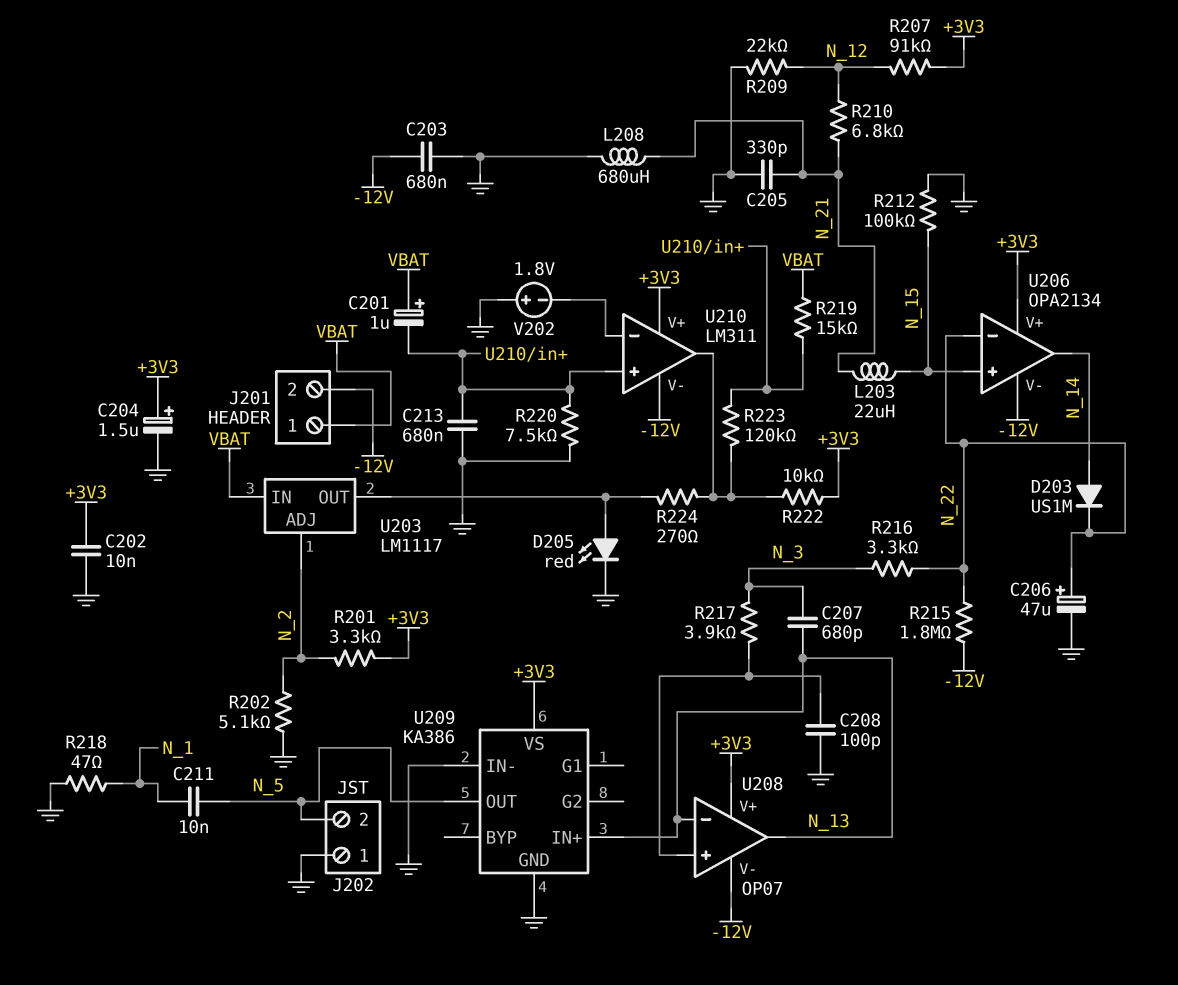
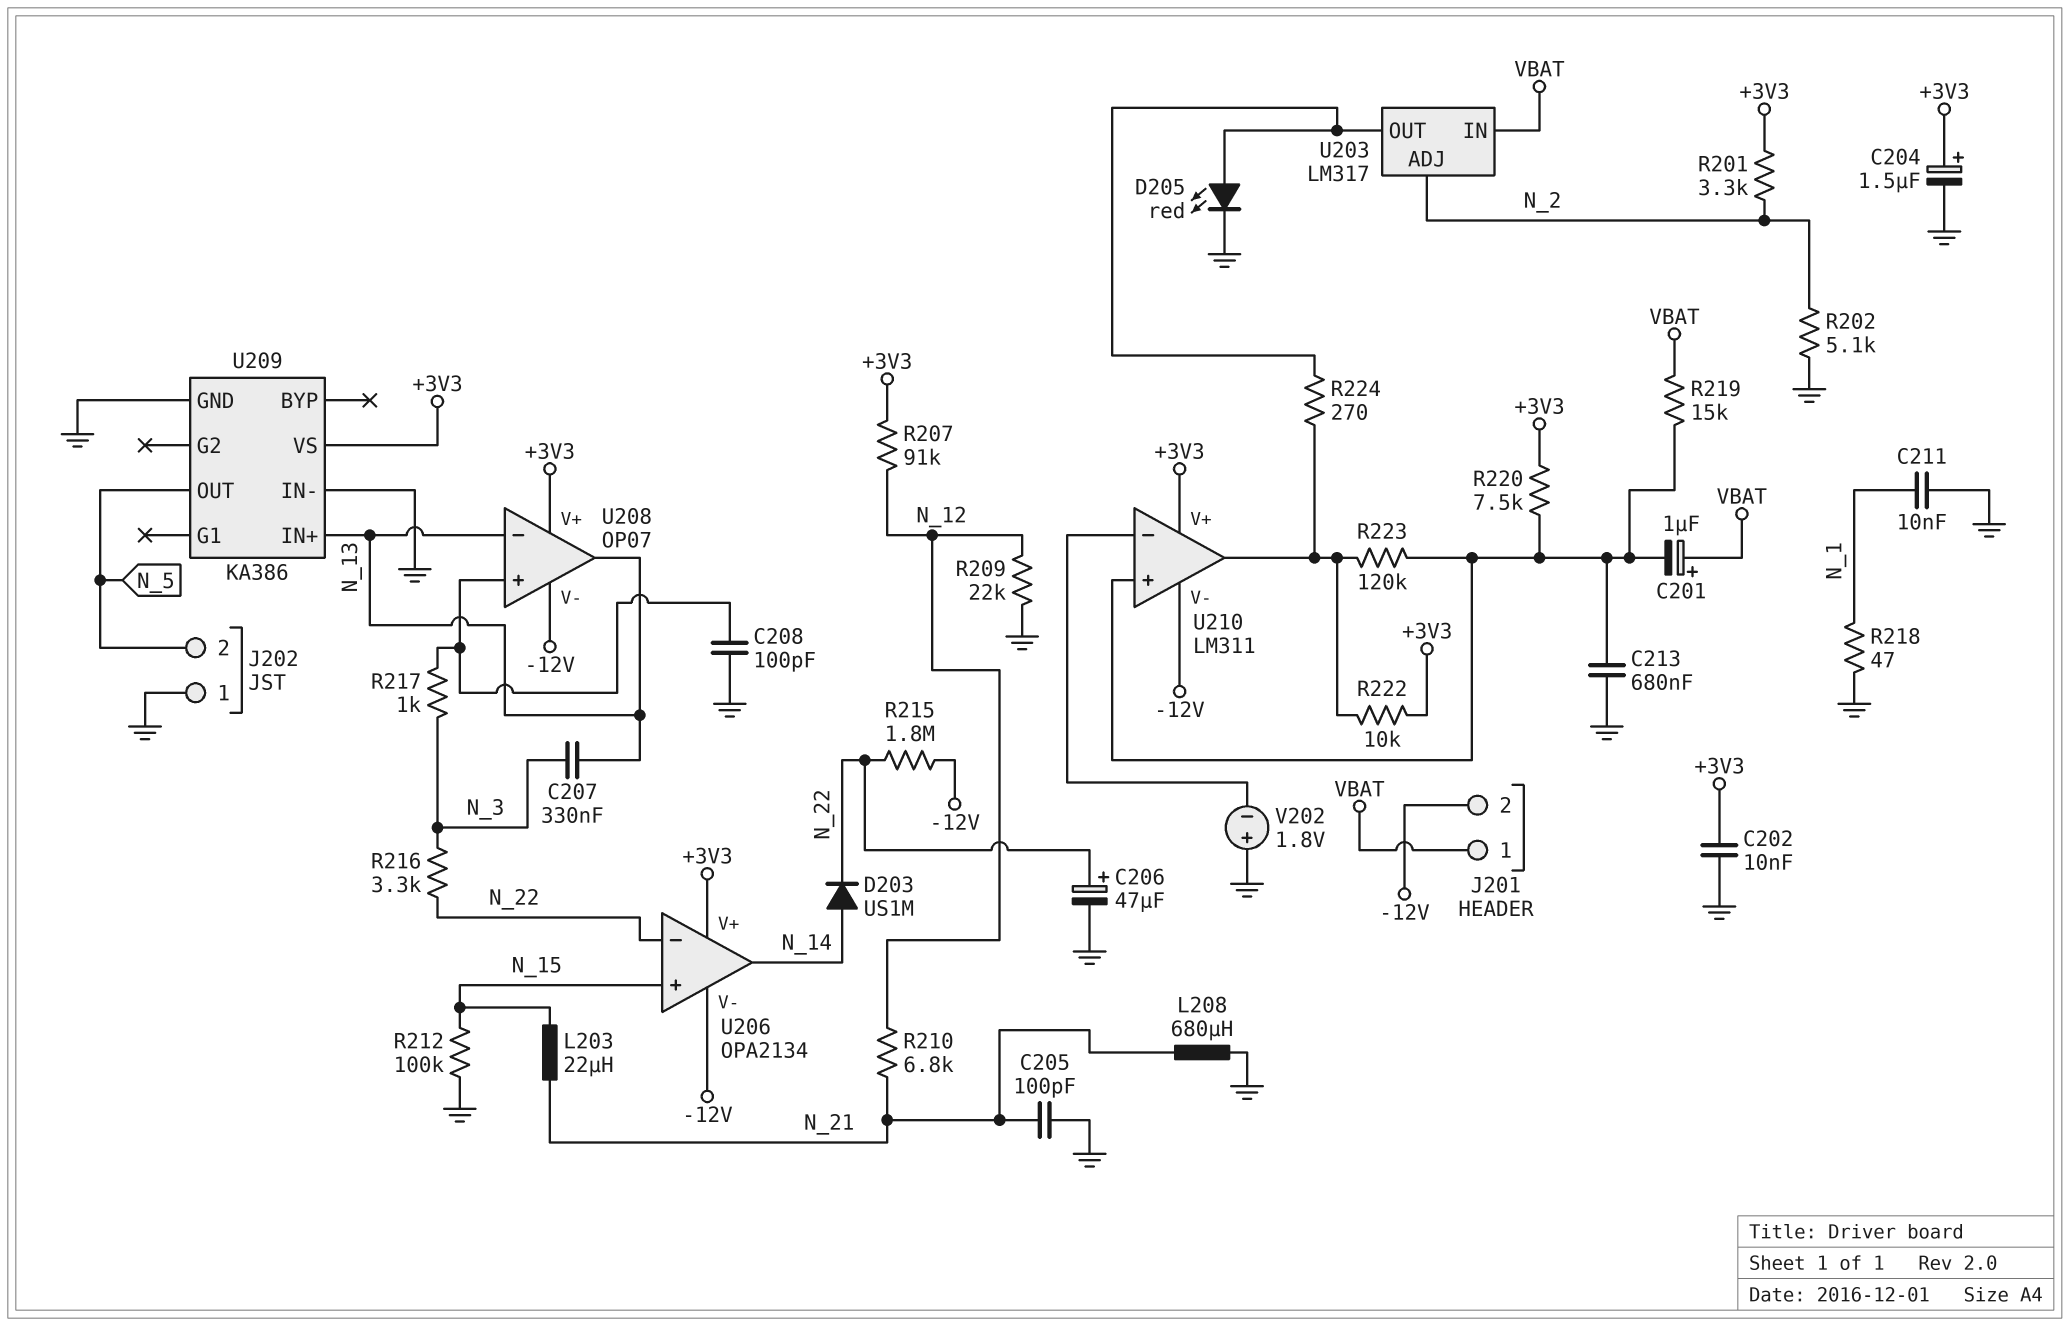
C203: 680nF (-12V, GND) -> none
C205: 330pF (GND, N_21) -> 100pF (GND, N_21)
C207: 680pF (N_3, N_13) -> 330nF (N_3, N_13)
C211: 10nF (N_1, N_5) -> 10nF (GND, N_1)
R217: 3.9k (N_3, U208/in+) -> 1k (N_3, U208/in+)
R220: 7.5k (GND, U210/in+) -> 7.5k (+3V3, U210/in+)
U203: LM1117 -> LM317

